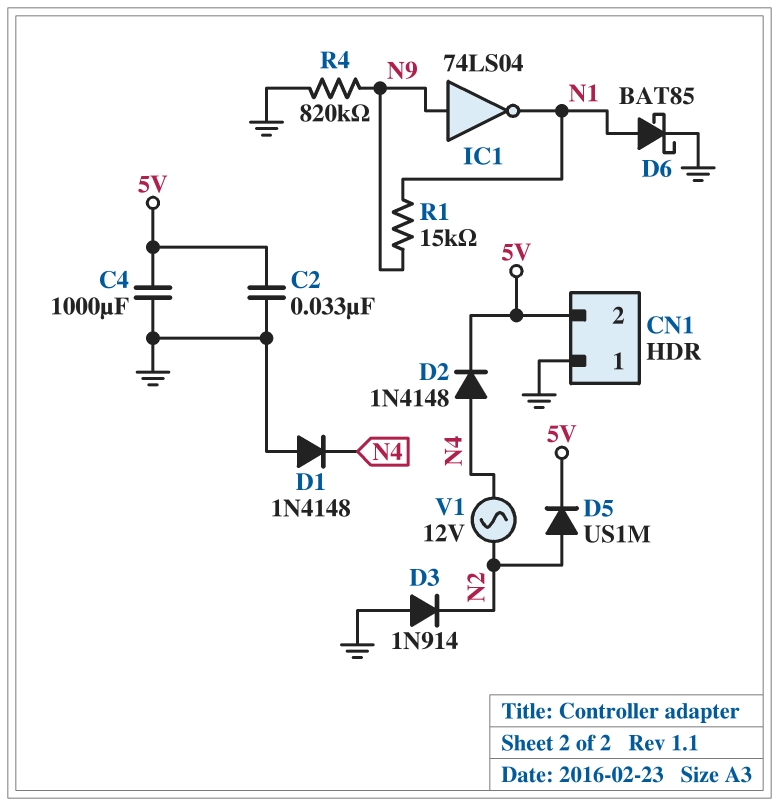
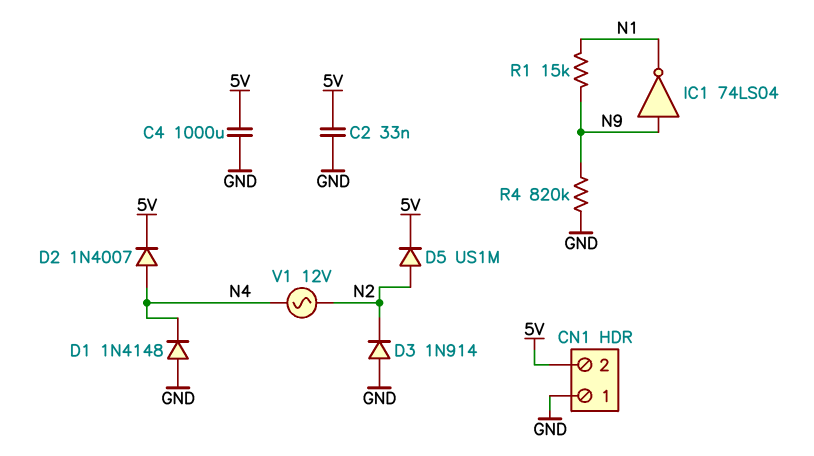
D2: diode 1N4148 (A N4, K 5V) -> diode 1N4007 (A N4, K 5V)
D6: schottky BAT85 (A N1, K GND) -> none

